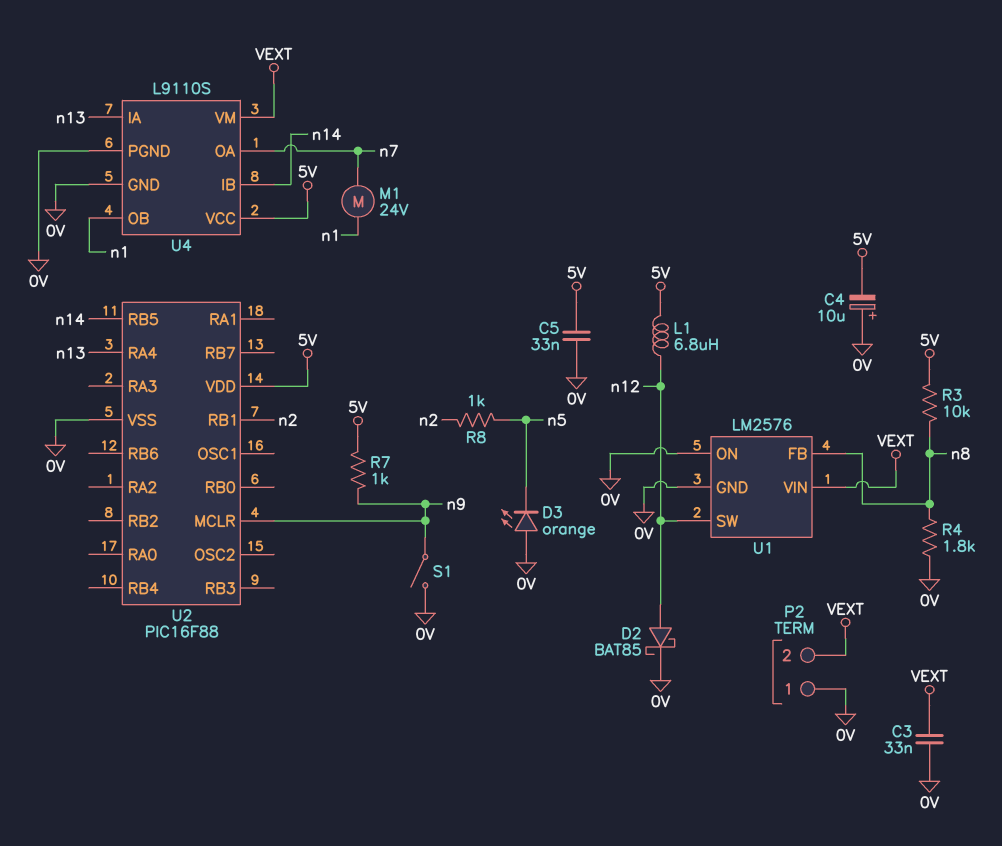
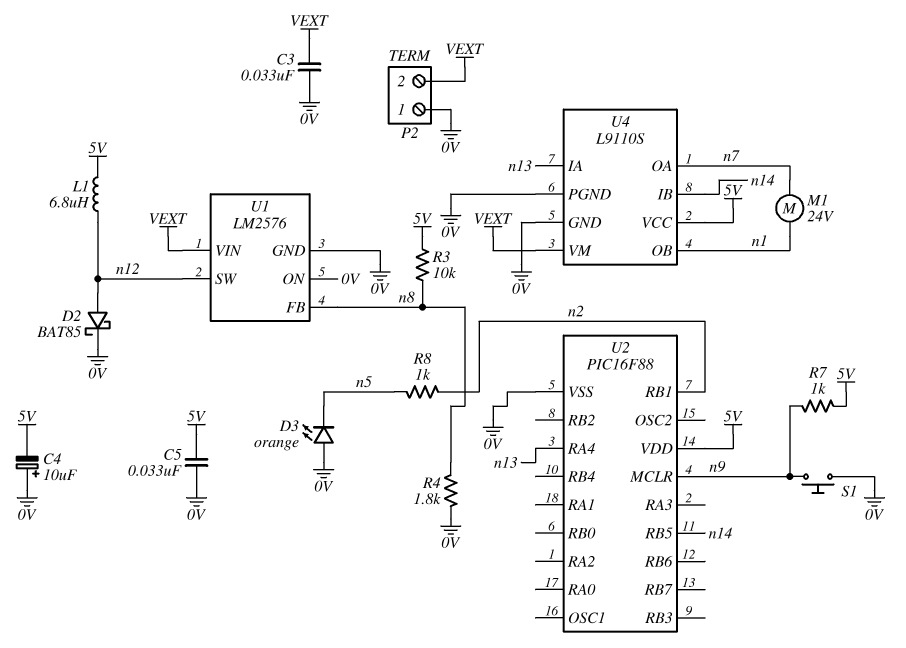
S1: switch (0V, n9) -> button (0V, n9)

